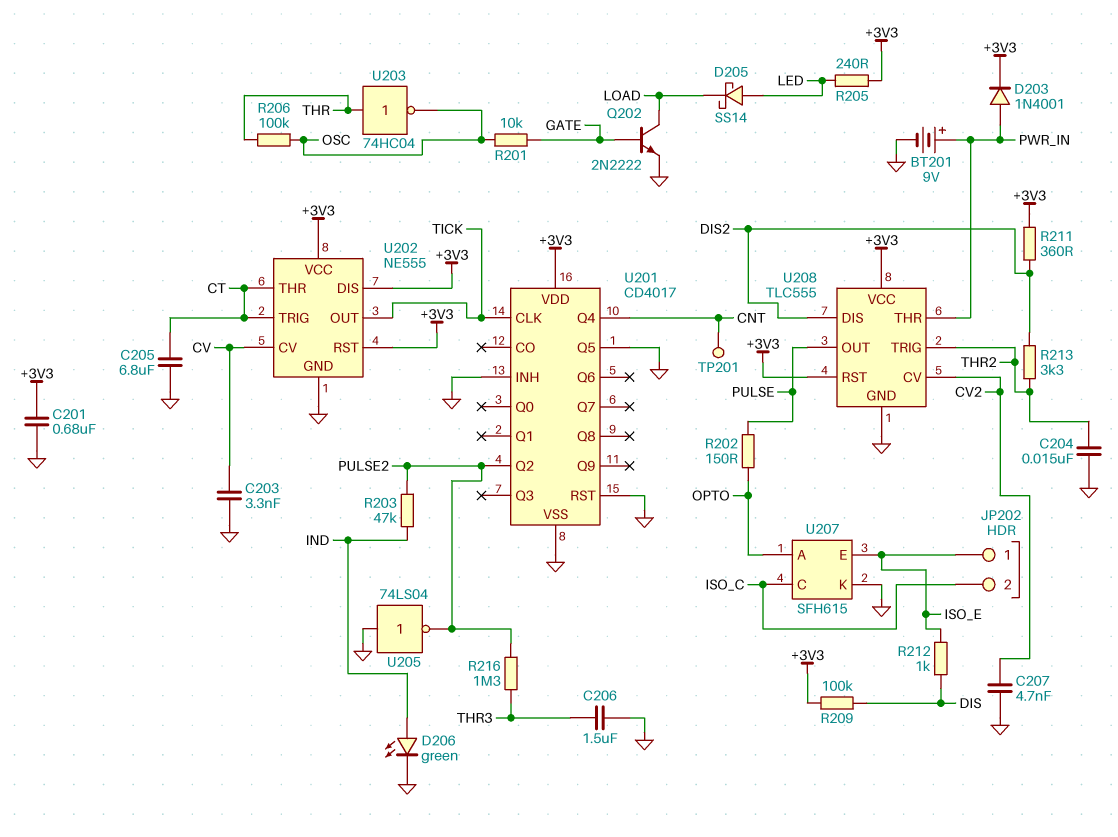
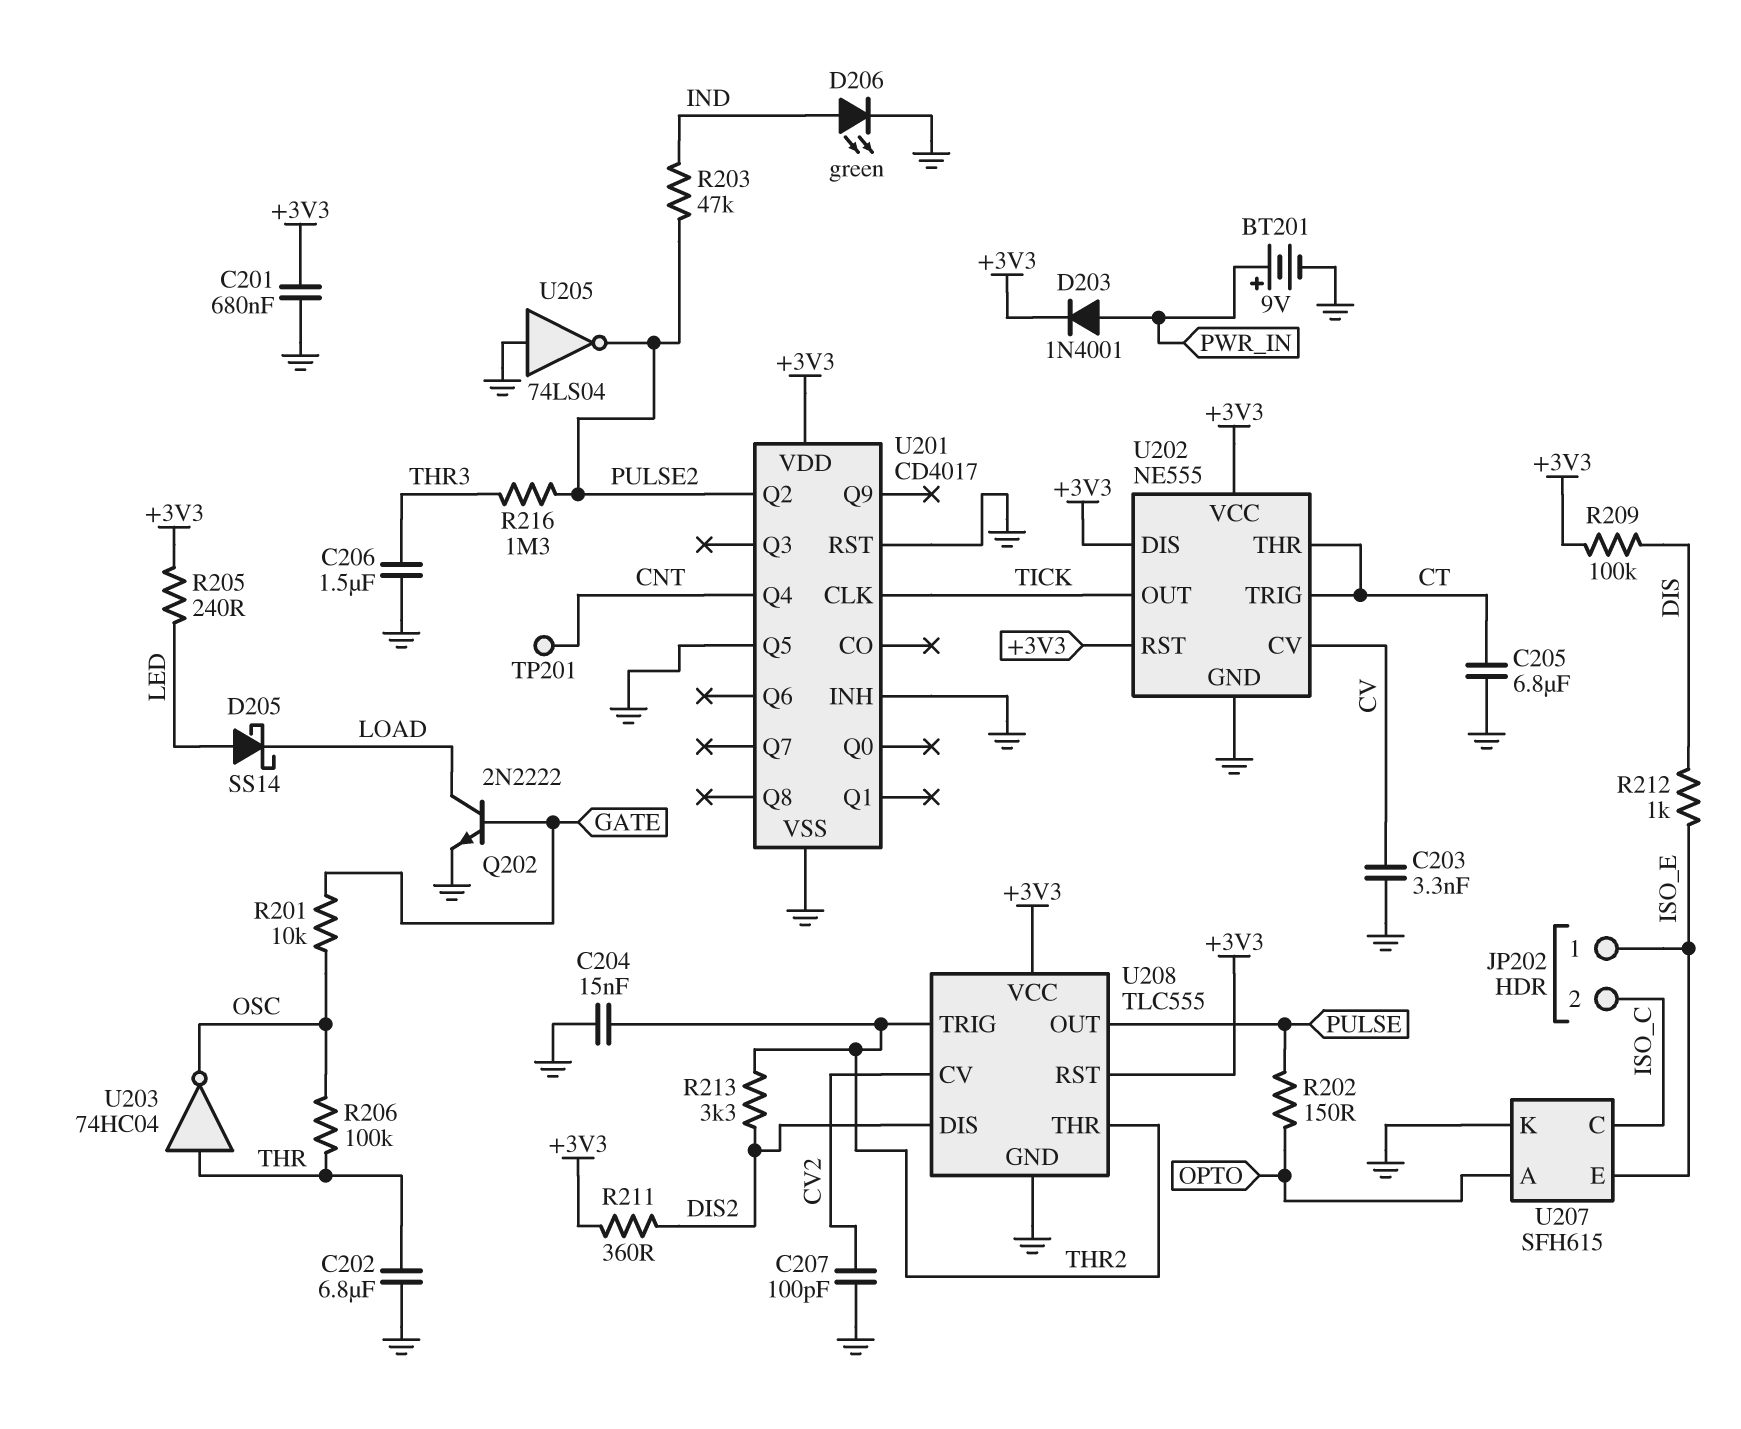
C202: none -> 6.8uF (GND, THR)
C207: 4.7nF (CV2, GND) -> 100pF (CV2, GND)
U208 pin THR: PWR_IN -> THR2

